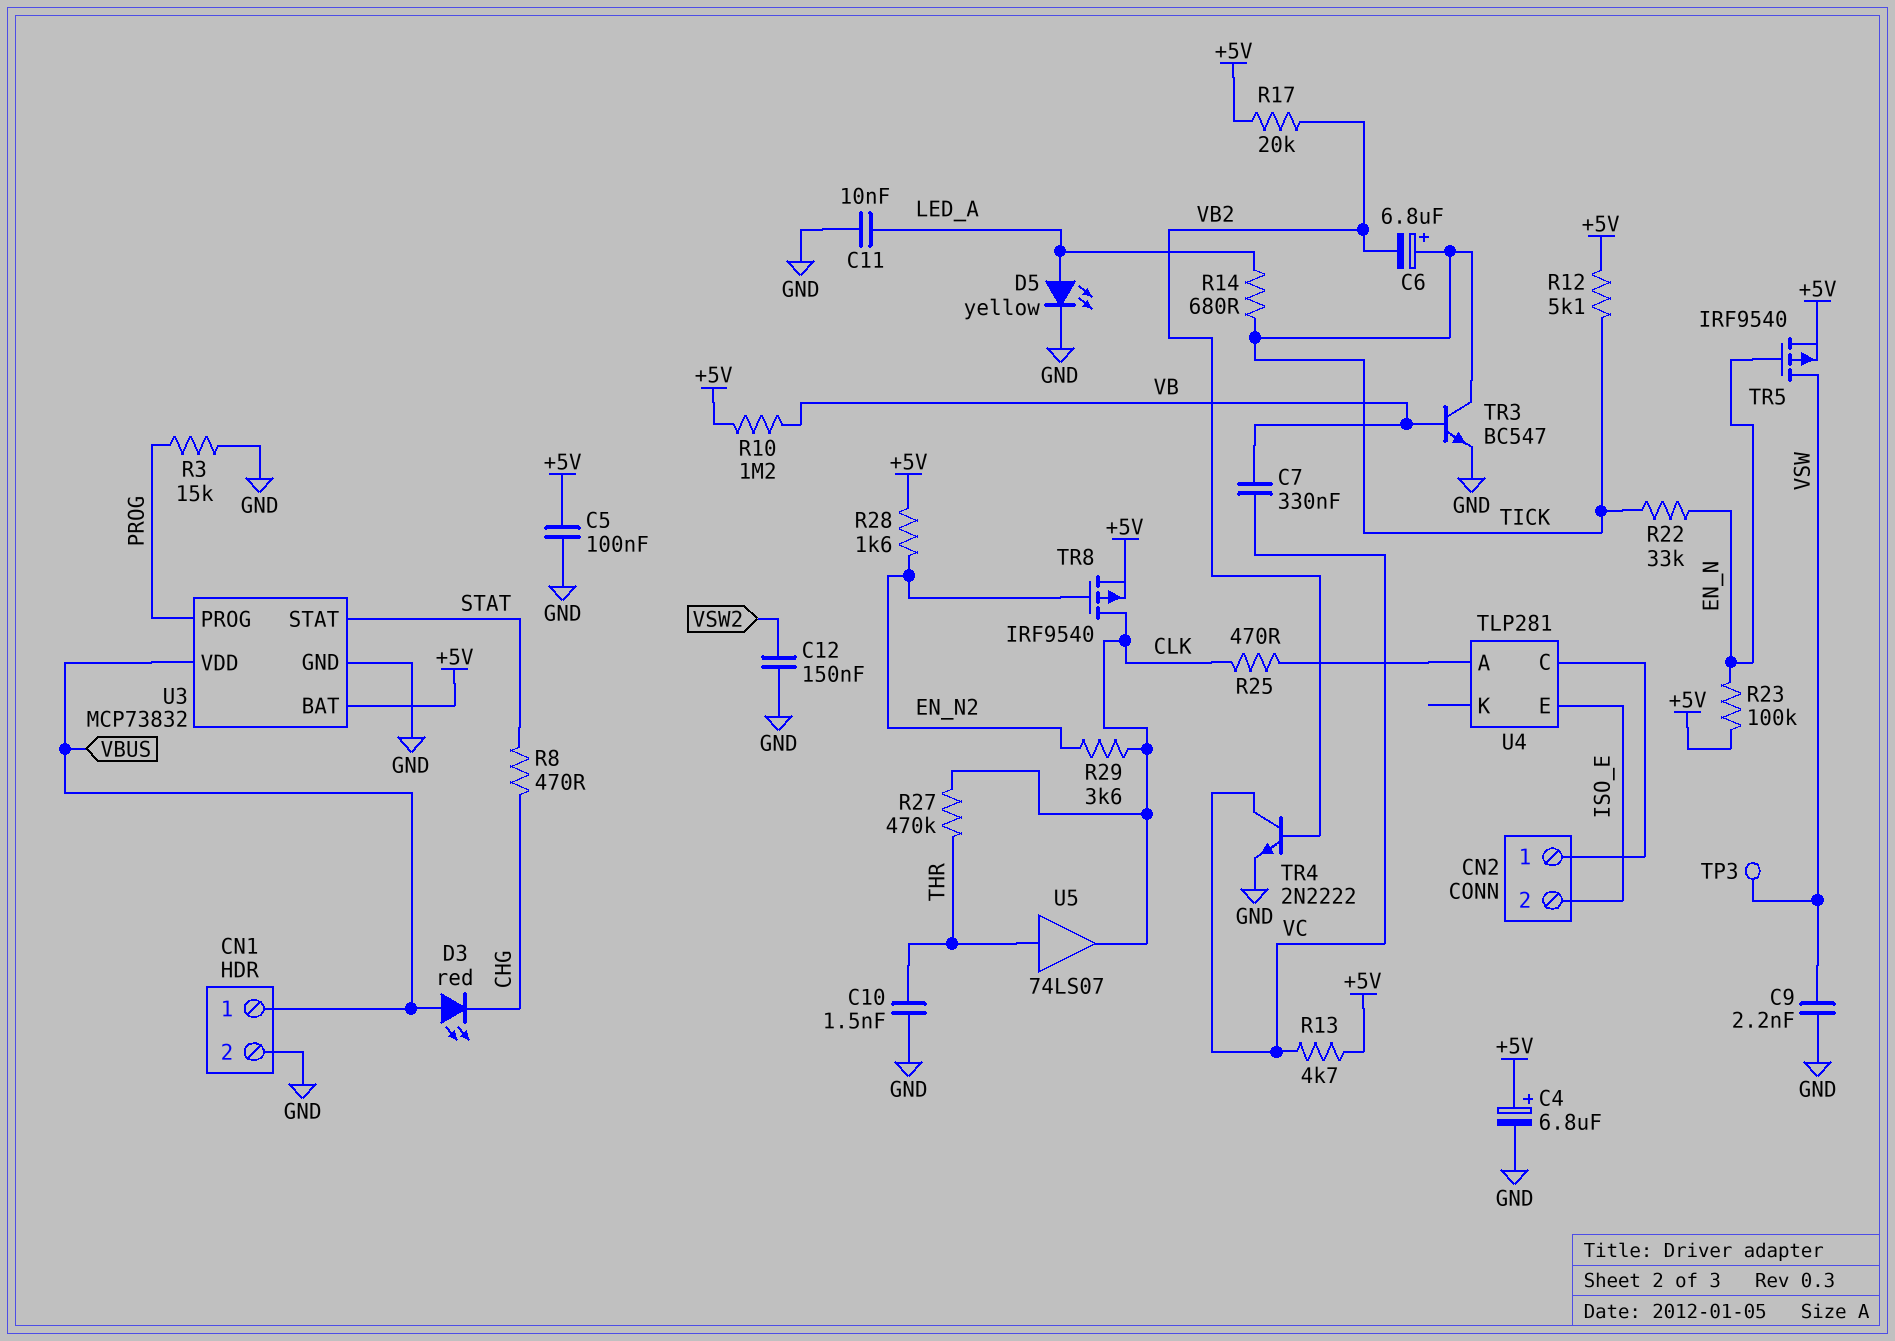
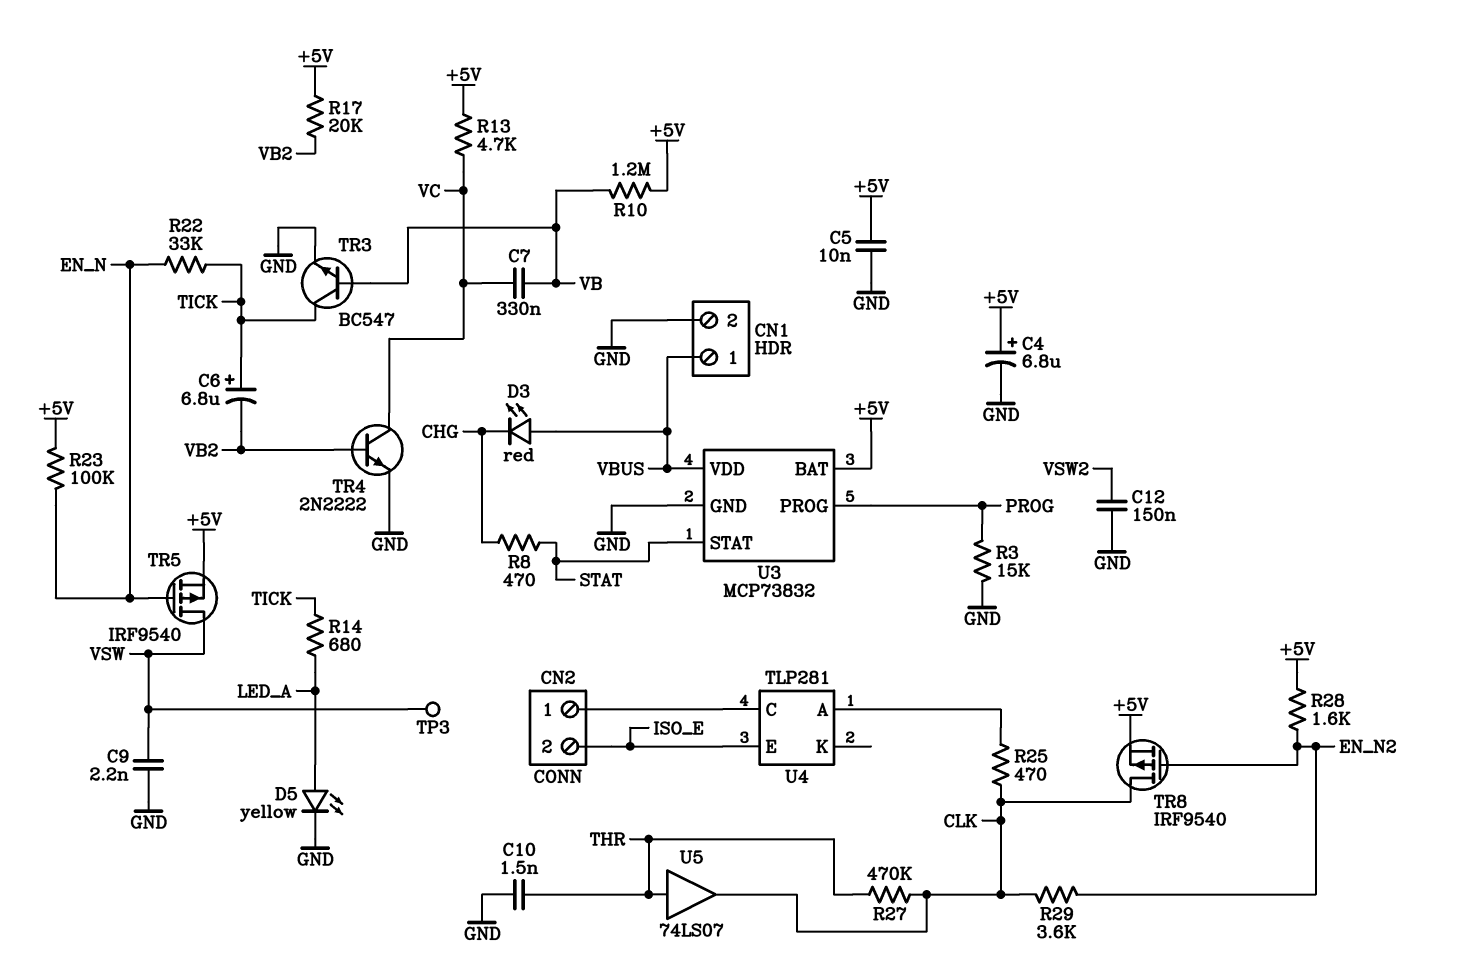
C5: 100nF (+5V, GND) -> 10nF (+5V, GND)
C11: 10nF (GND, LED_A) -> none
R12: 5.1k (+5V, TICK) -> none

